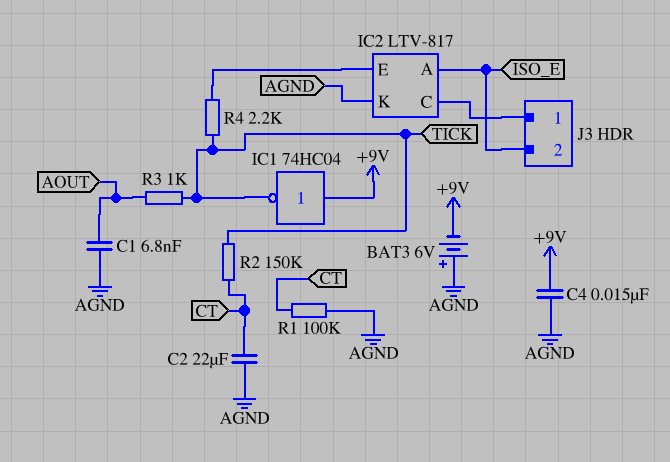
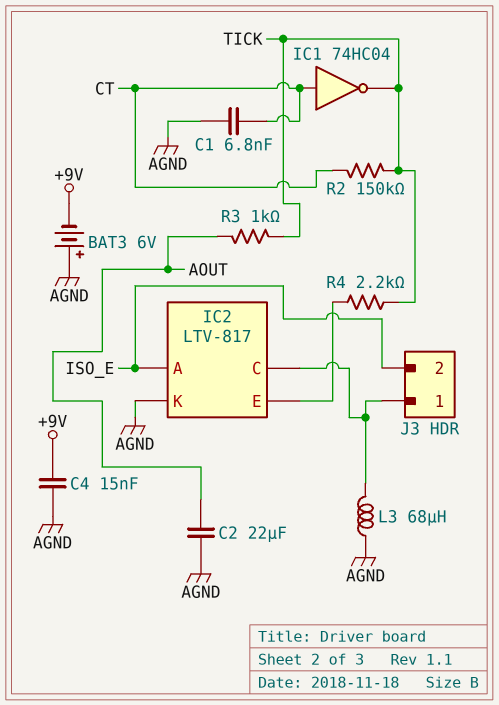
C1: 6.8nF (AGND, AOUT) -> 6.8nF (AGND, CT)
C2: 22uF (AGND, CT) -> 22uF (AGND, AOUT)
IC1: NOT 74HC04 (in +9V, out TICK) -> NOT 74HC04 (in CT, out TICK)
L3: none -> 68uH (AGND, IC2/C)
R1: 100k (AGND, CT) -> none

